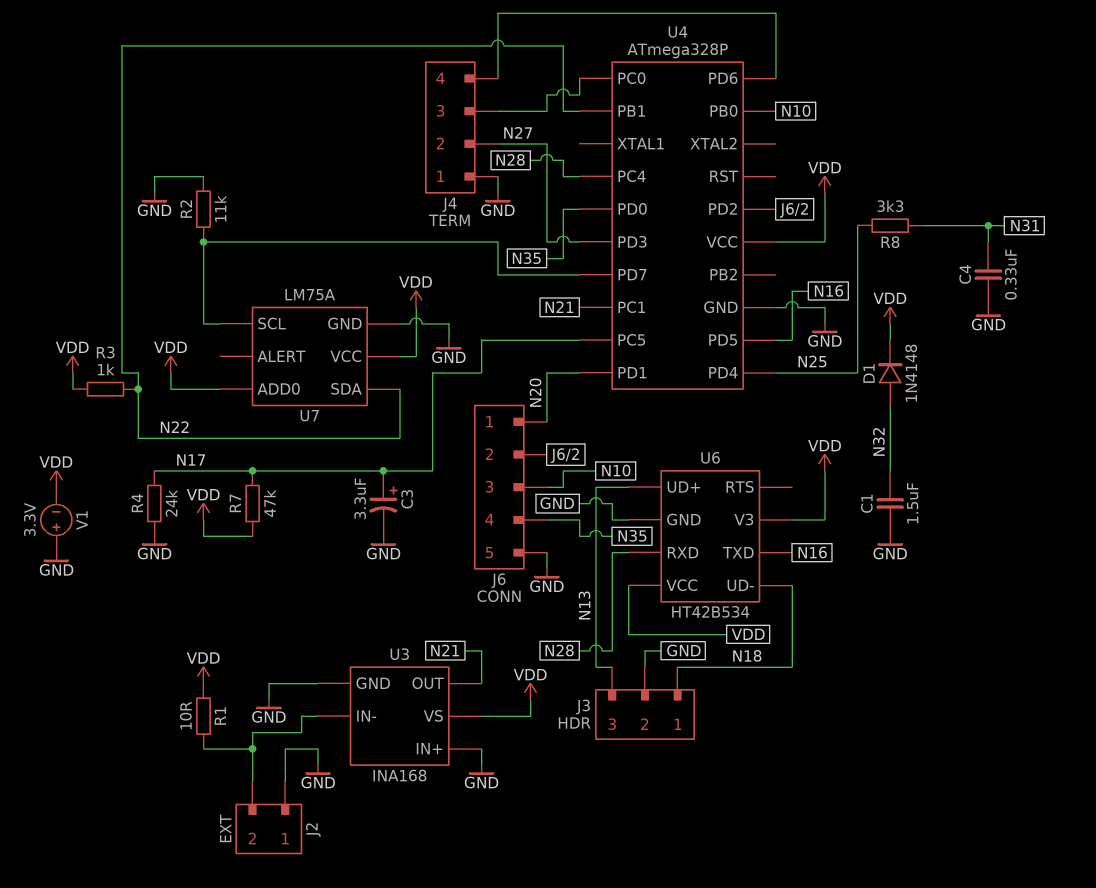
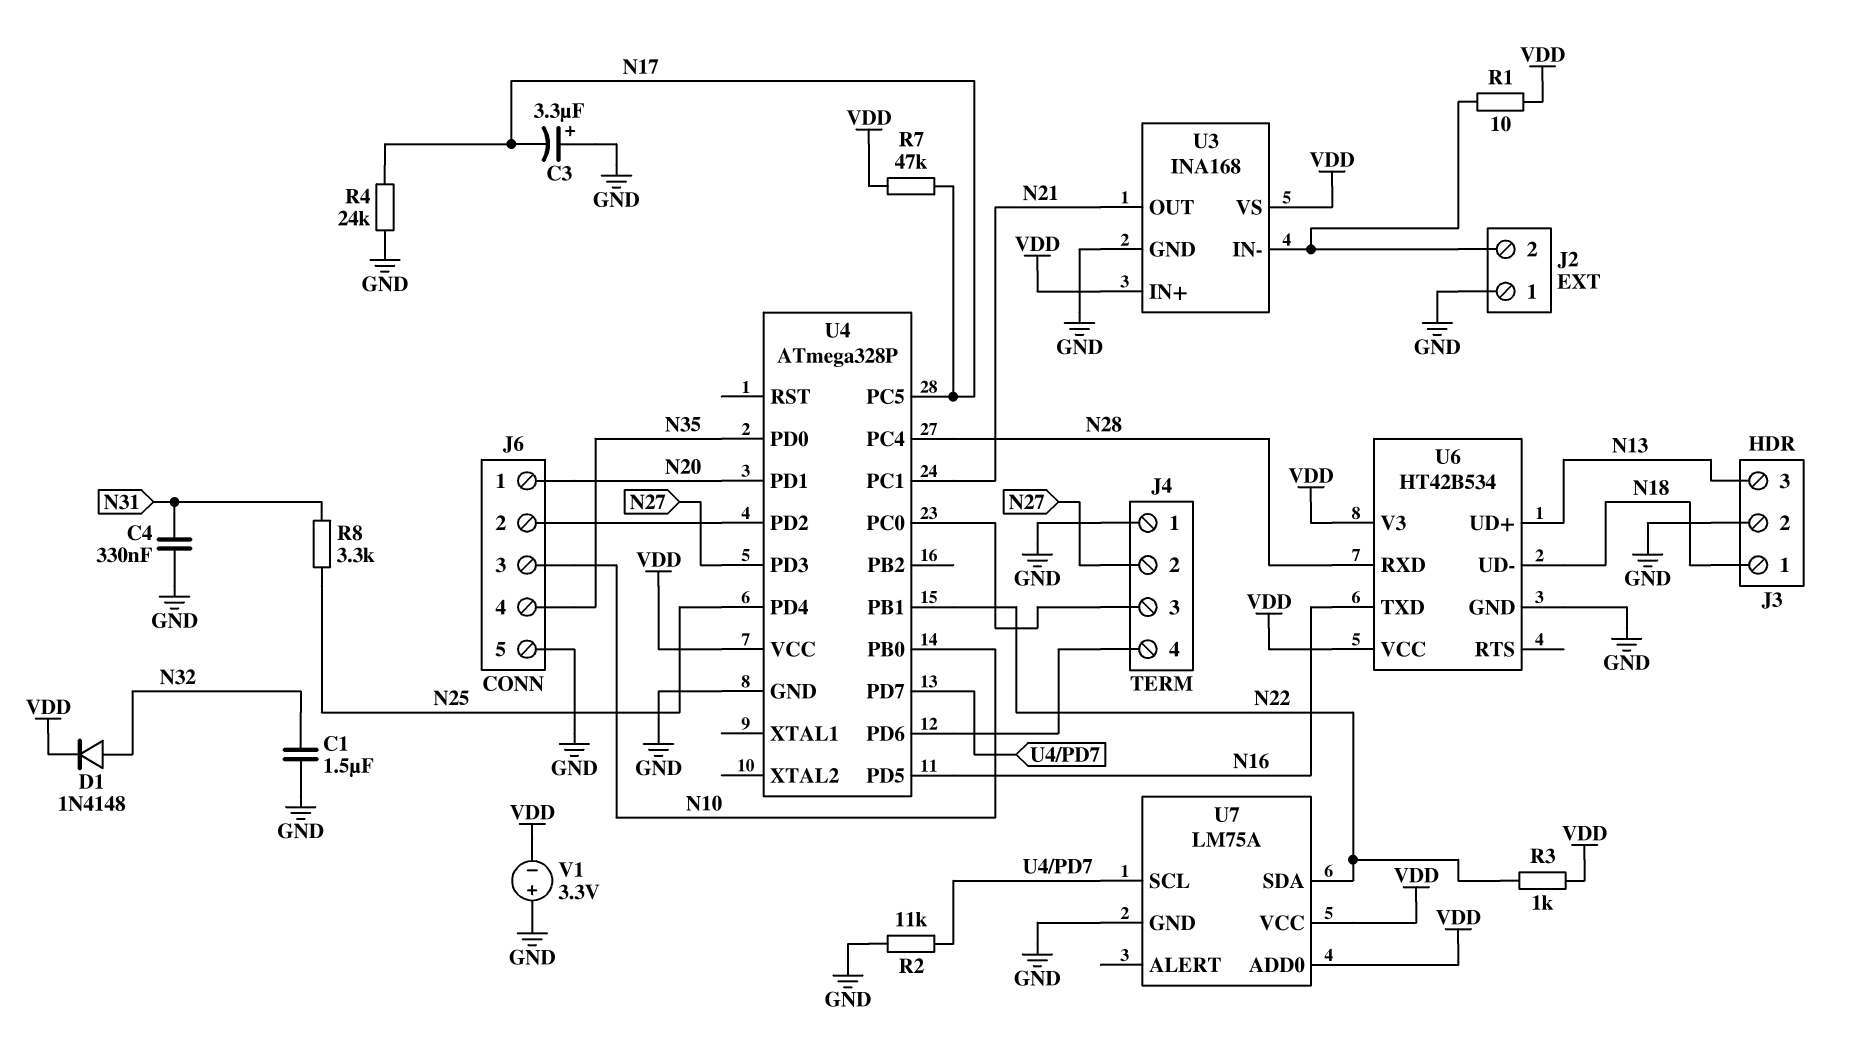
C3: 3.3uF (plus N17, minus GND) -> 3.3uF (plus GND, minus N17)
U3 pin IN+: GND -> VDD

